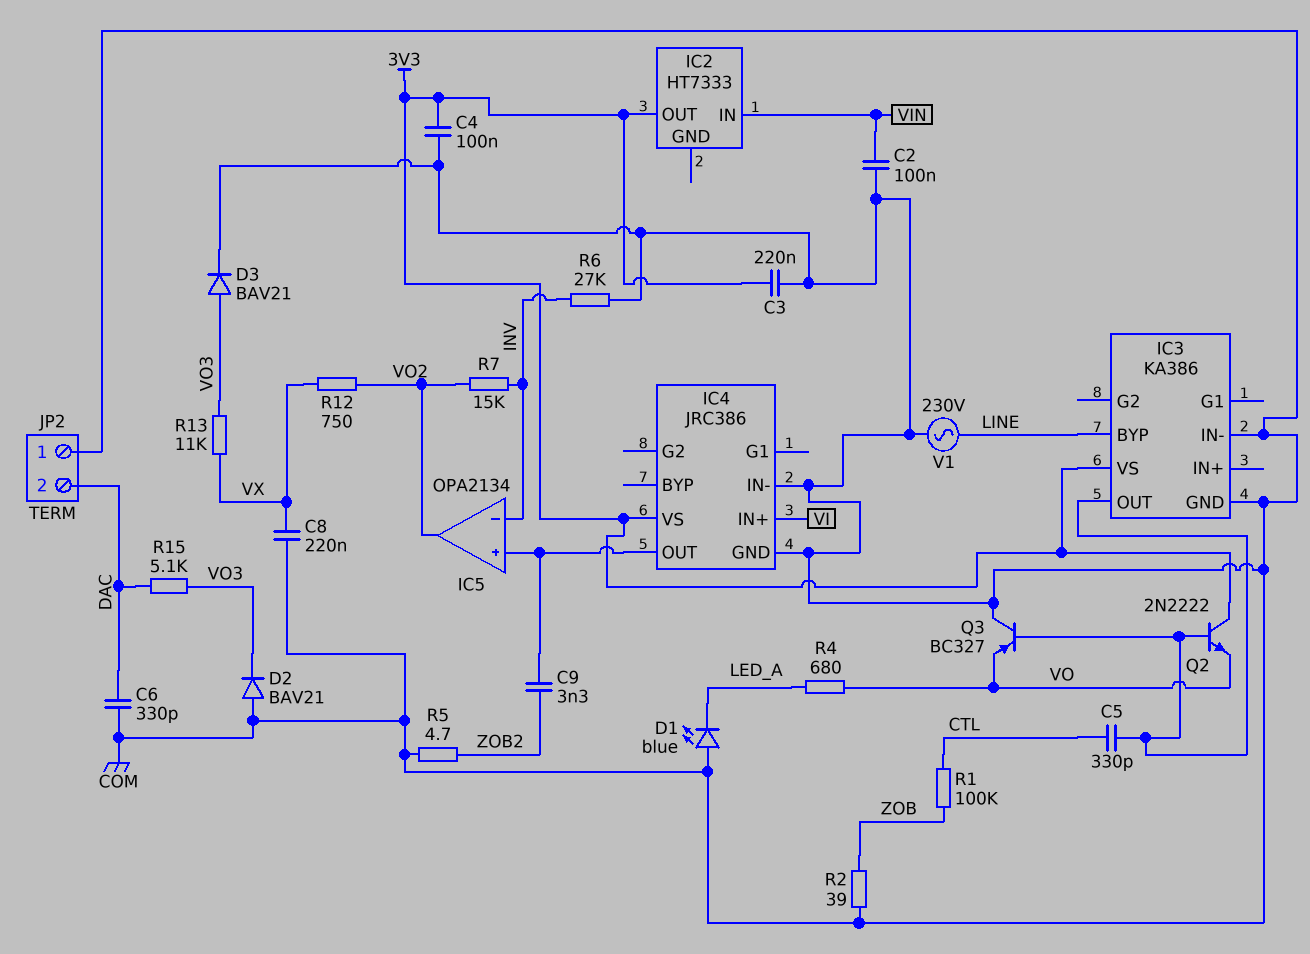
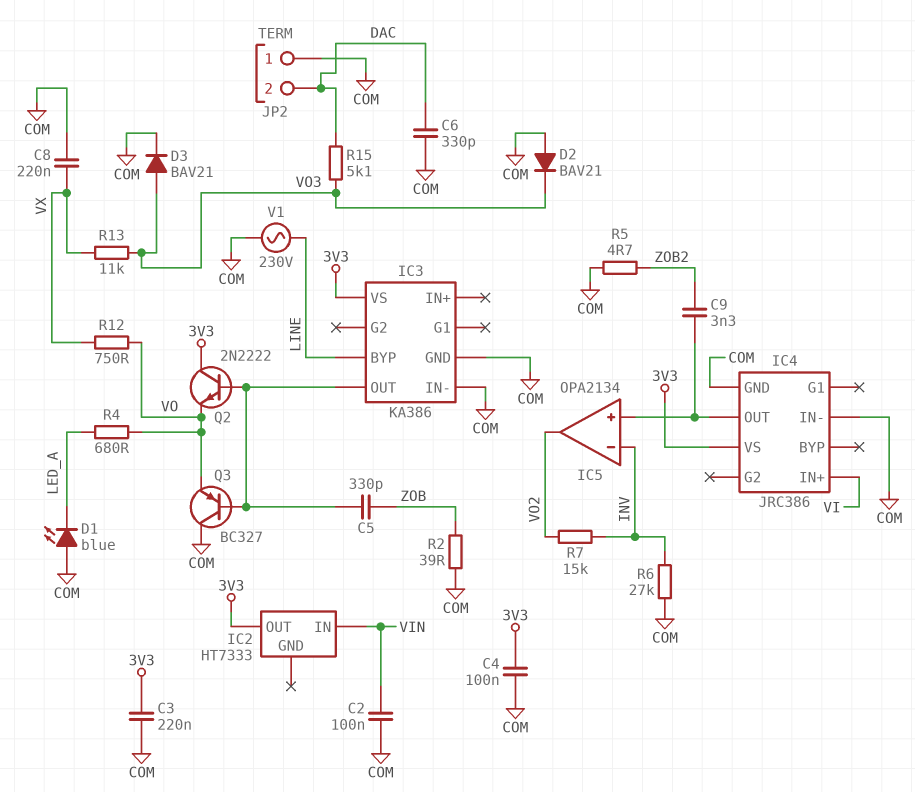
C5: 330pF (CTL, IC3/OUT) -> 330pF (IC3/OUT, ZOB)
R1: 100k (CTL, ZOB) -> none
R12: 750 (VO2, VX) -> 750 (VO, VX)

